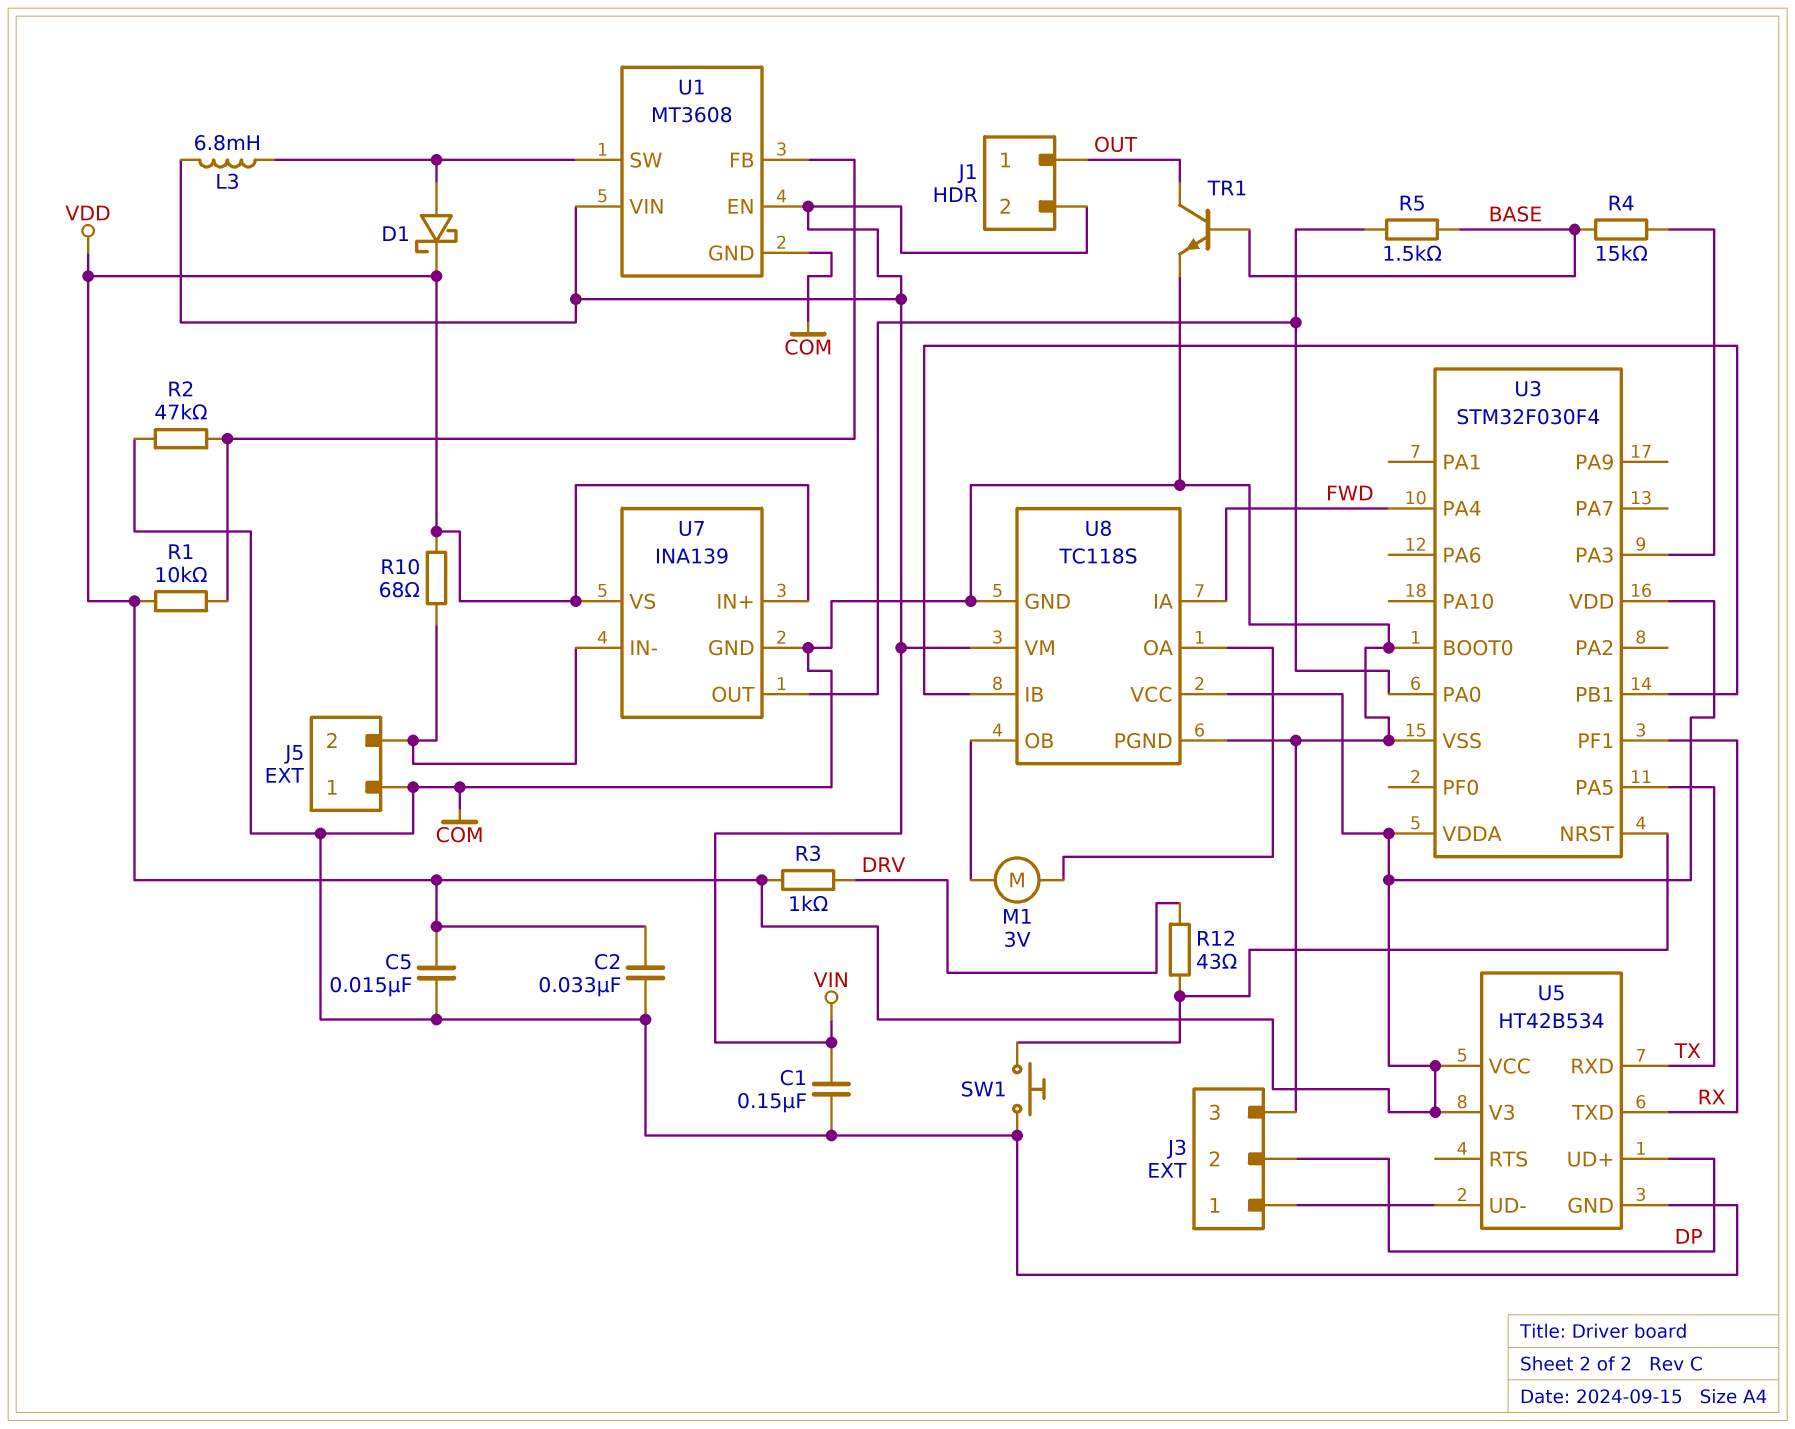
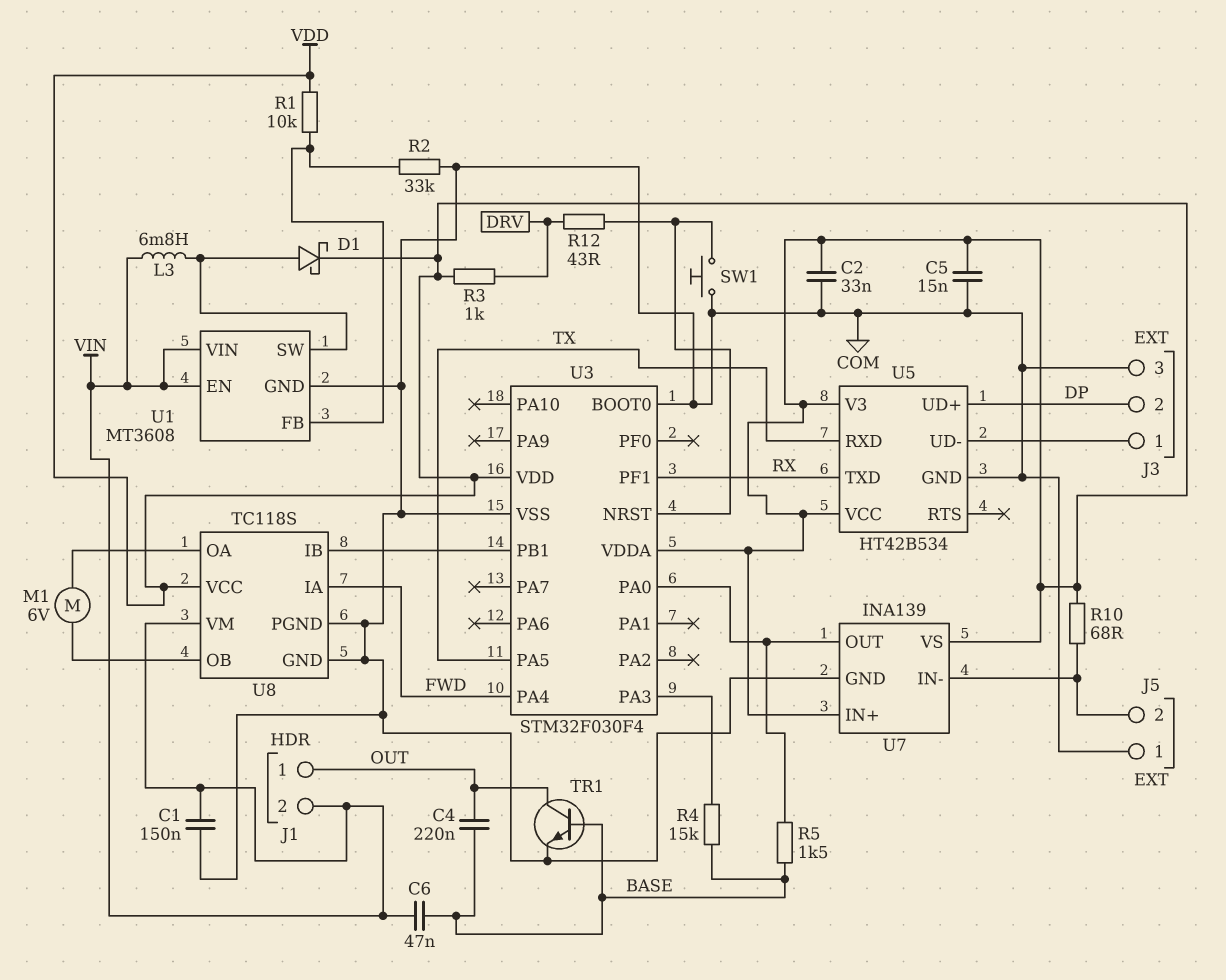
C4: none -> 220nF (BASE, OUT)
C6: none -> 47nF (BASE, VIN)
M1: motor 3V (U8/OA, U8/OB) -> motor 6V (U8/OA, U8/OB)
R2: 47k (COM, U1/FB) -> 33k (COM, U1/FB)

